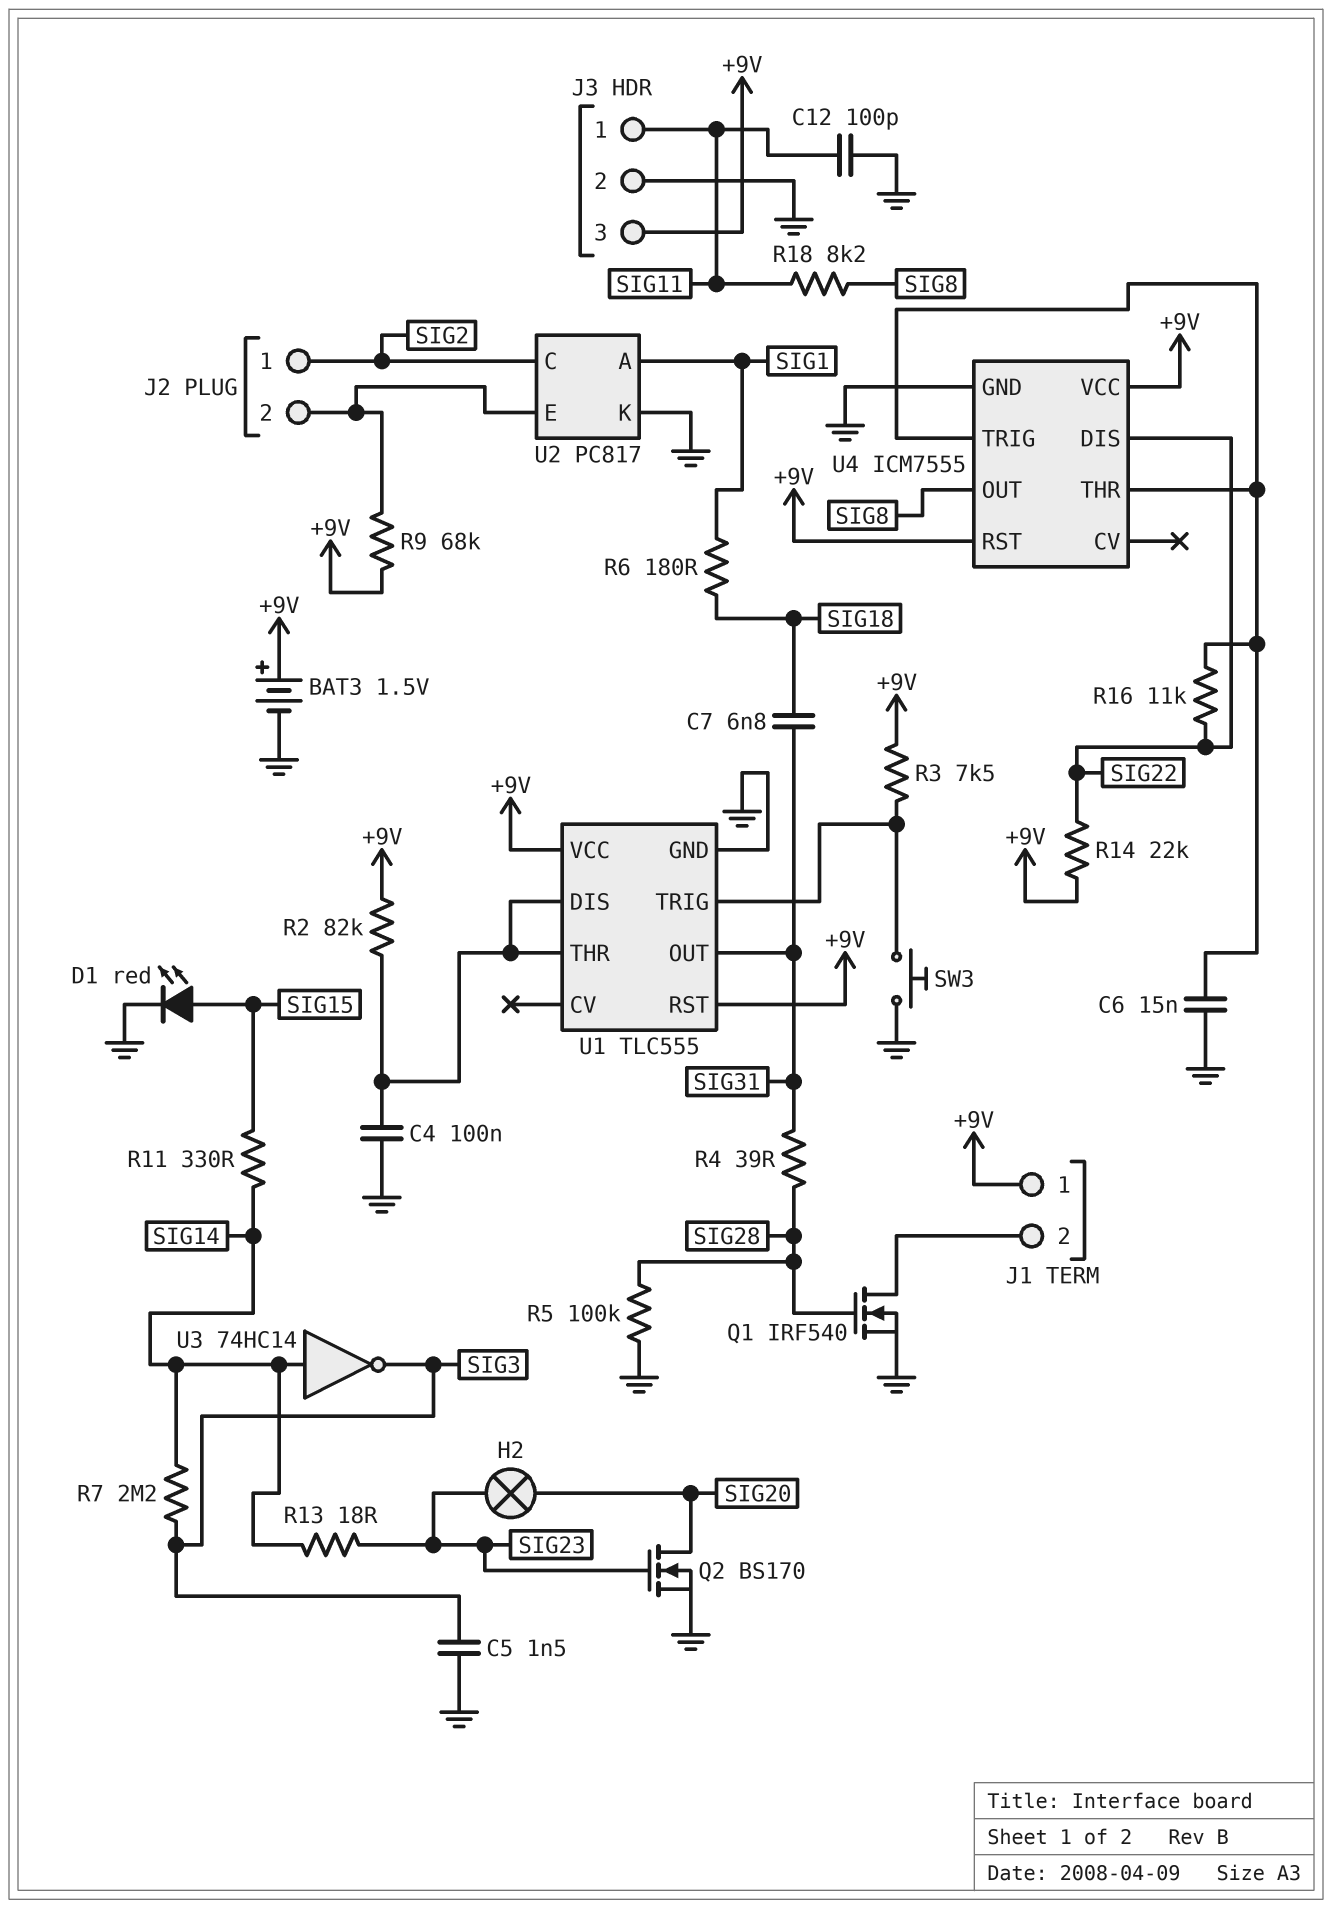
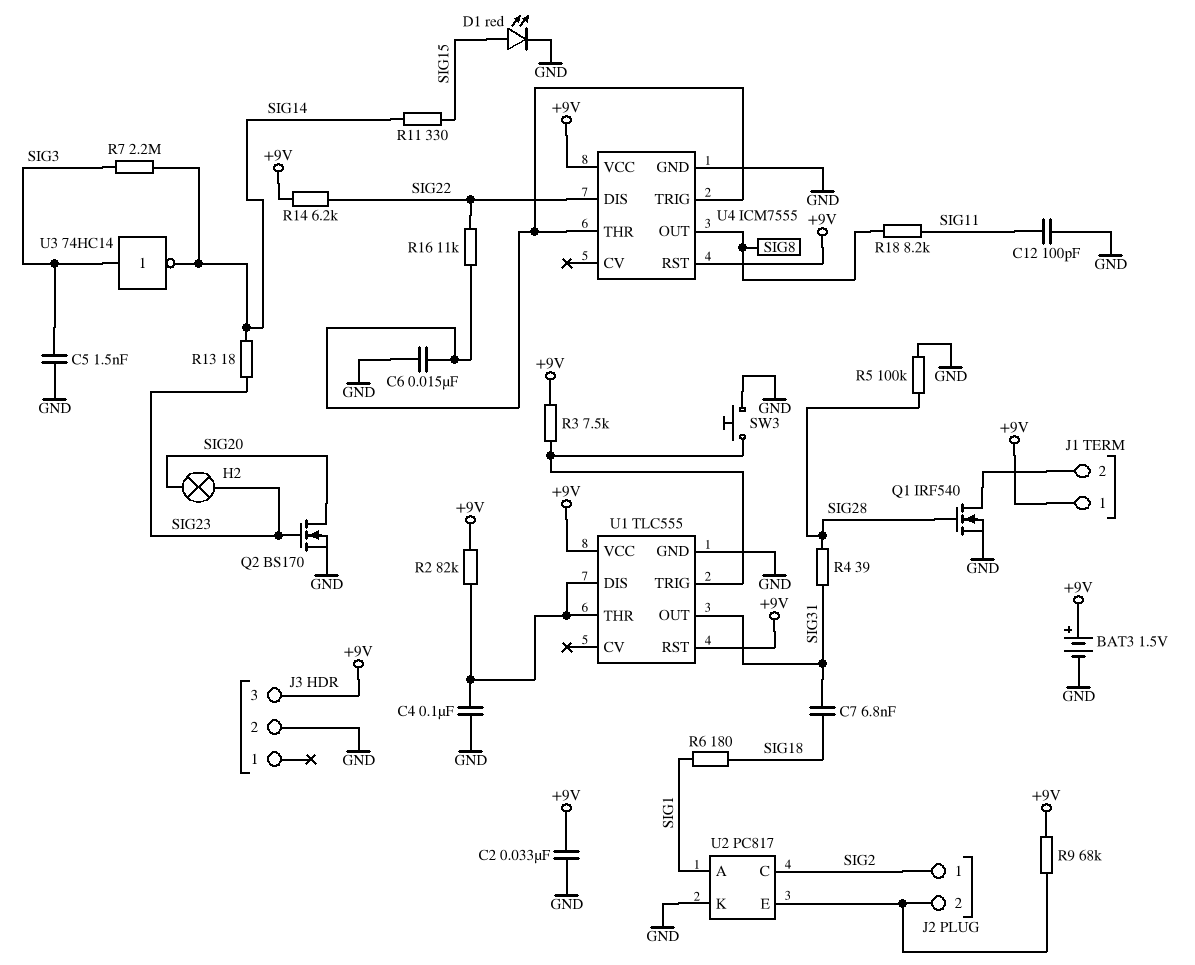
C2: none -> 33nF (+9V, GND)
J3 pin 1: SIG11 -> none
R14: 22k (+9V, SIG22) -> 6.2k (+9V, SIG22)
U3: NOT 74HC14 (in SIG14, out SIG3) -> NOT 74HC14 (in SIG3, out SIG14)

